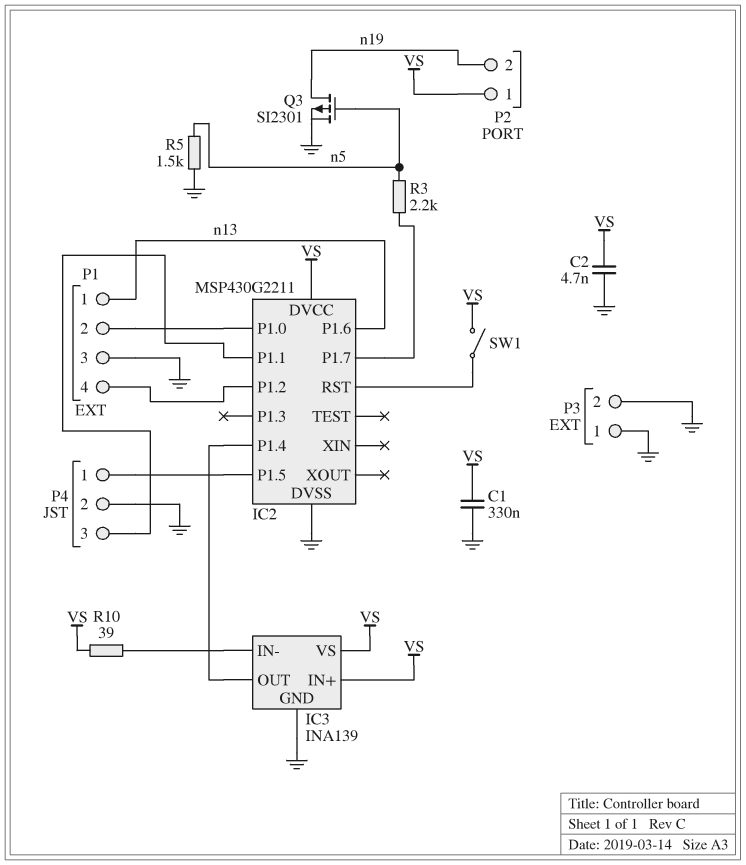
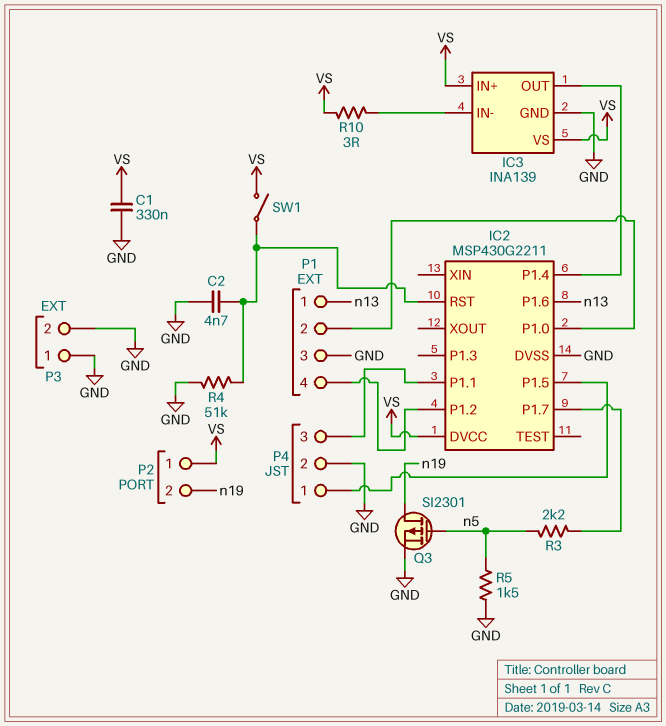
C2: 4.7nF (GND, VS) -> 4.7nF (GND, IC2/RST)
R4: none -> 51k (GND, IC2/RST)
R10: 39 (IC3/IN-, VS) -> 3 (IC3/IN-, VS)

